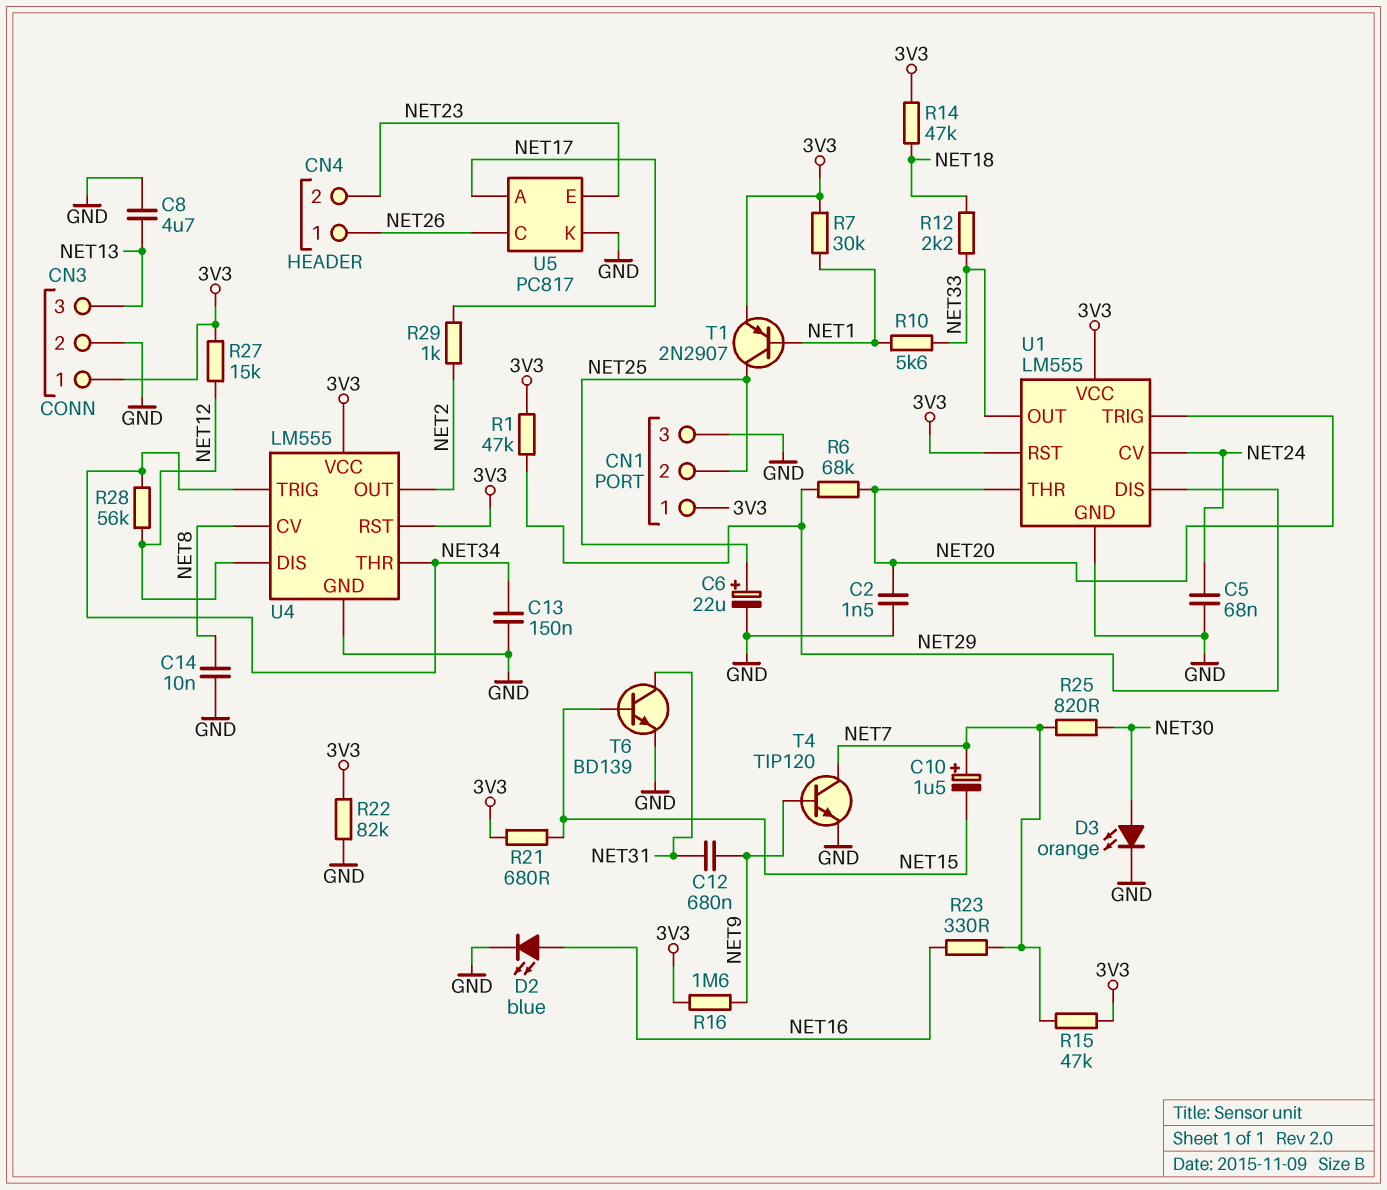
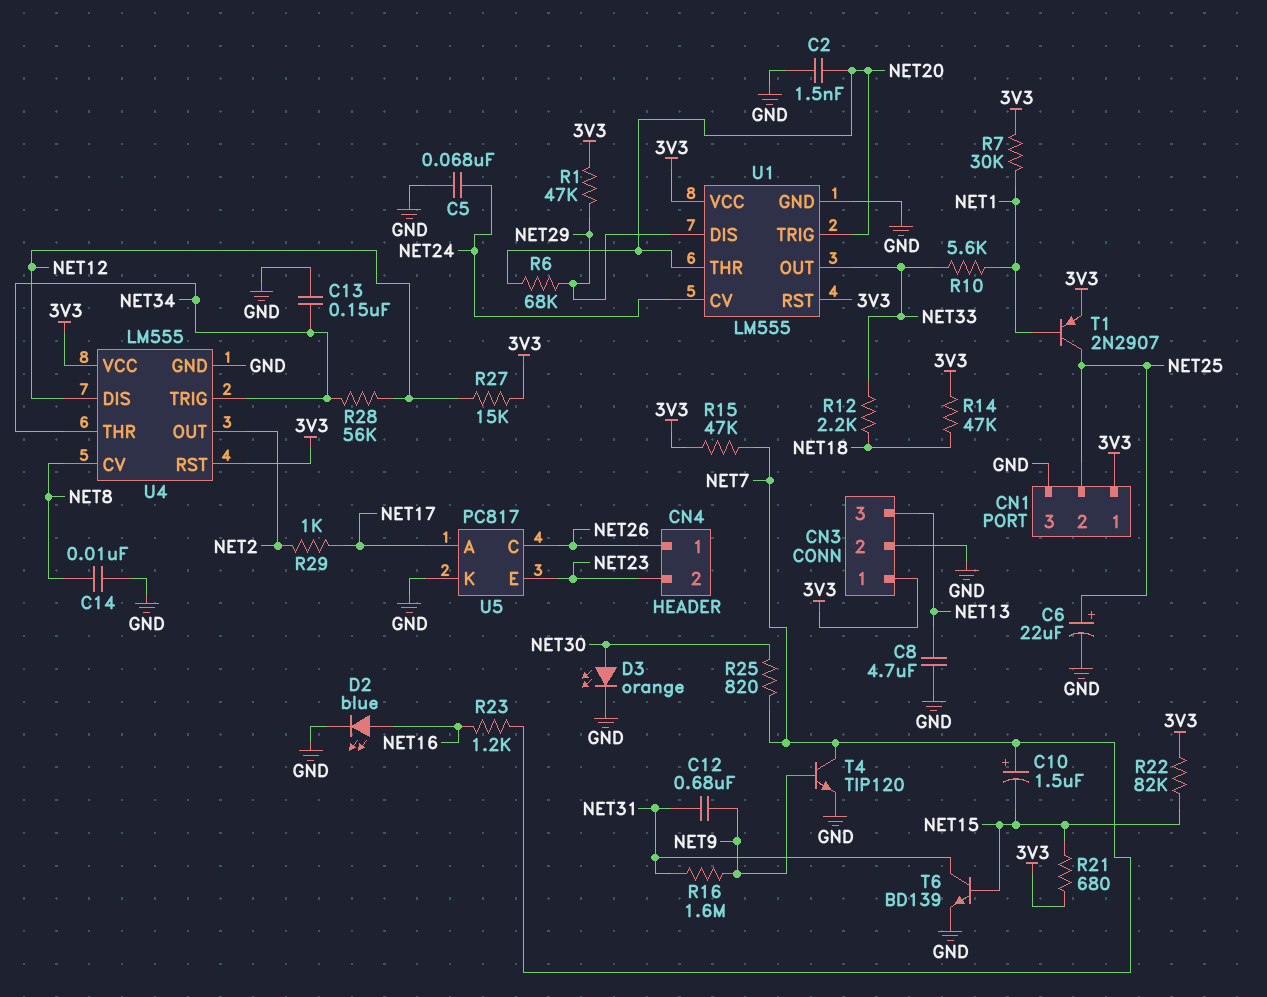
R16: 1.6M (3V3, NET9) -> 1.6M (NET9, NET31)
R22: 82k (3V3, GND) -> 82k (3V3, NET15)
R23: 330 (NET7, NET16) -> 1.2k (NET7, NET16)

